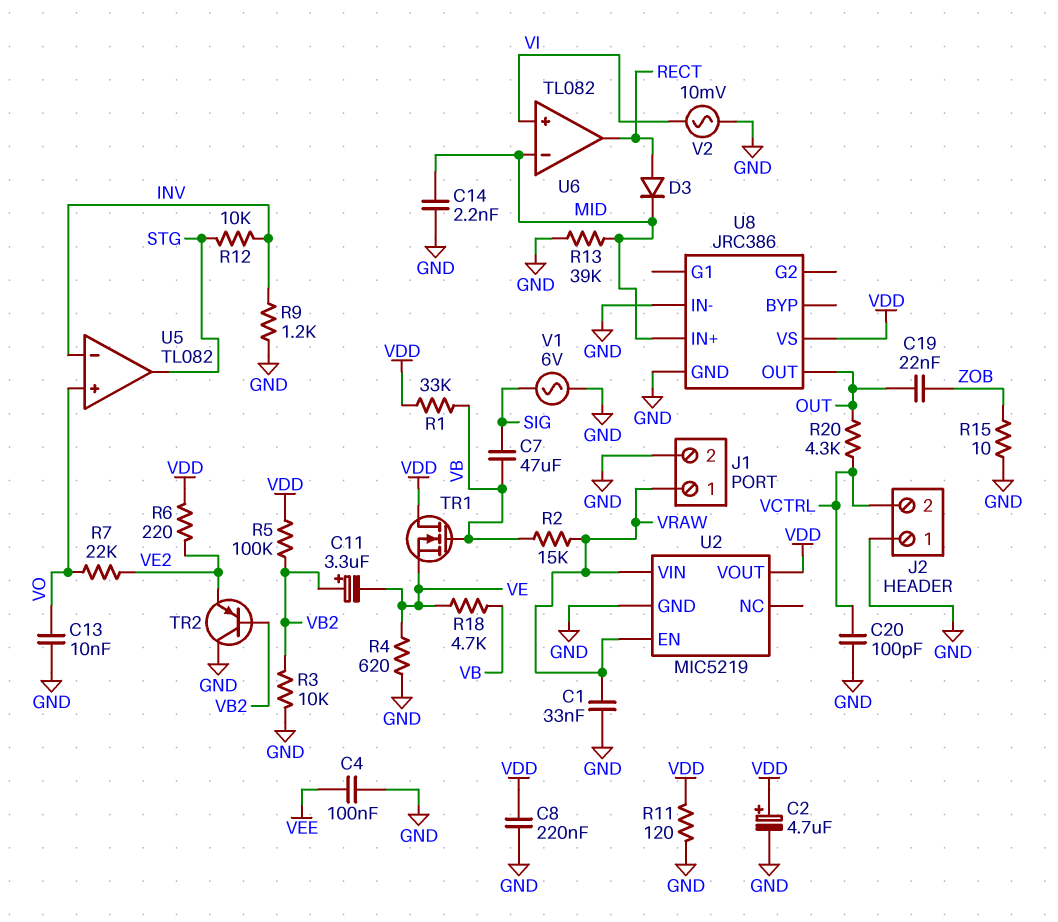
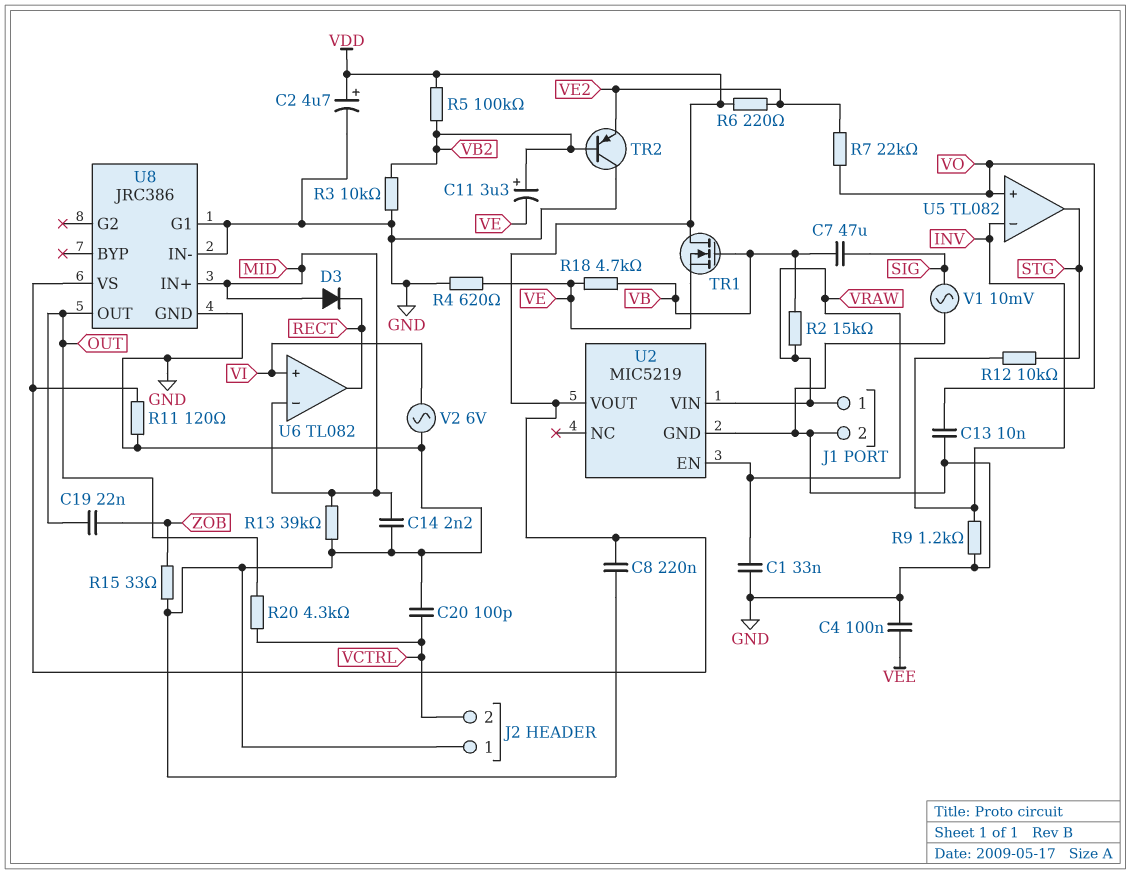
D3: diode (A RECT, K MID) -> diode (A MID, K RECT)
R1: 33k (VB, VDD) -> none
R15: 10 (GND, ZOB) -> 33 (GND, ZOB)
U8 pin G1: none -> GND
V1: AC 6V (GND, SIG) -> AC 10mV (GND, SIG)
V2: AC 10mV (GND, VI) -> AC 6V (GND, VI)

